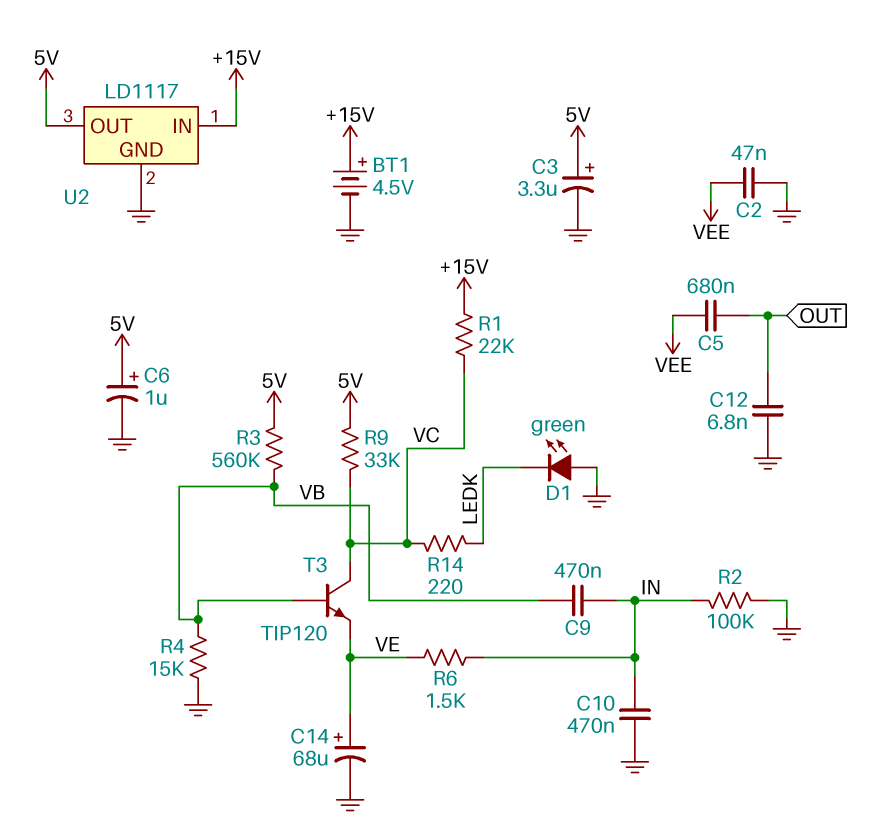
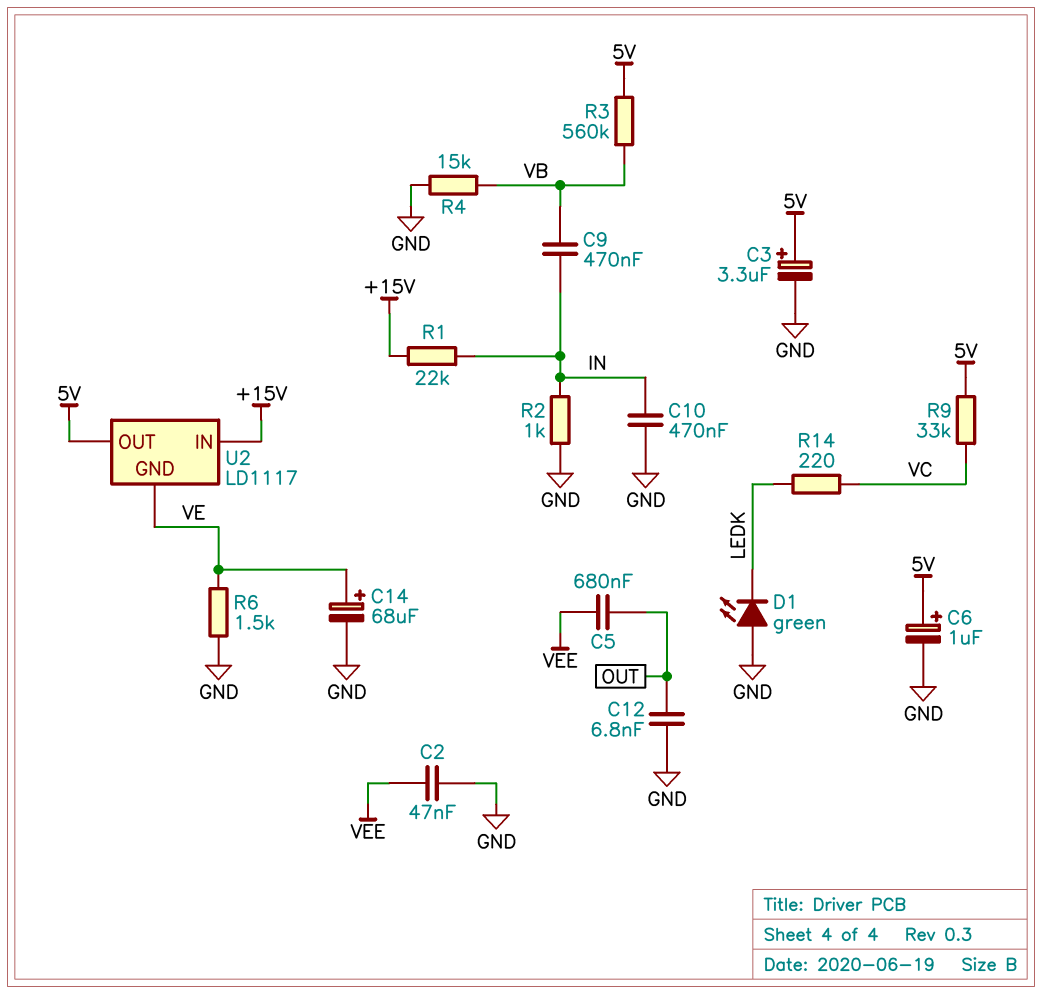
BT1: 4.5V (plus +15V, minus GND) -> none
R1: 22k (+15V, VC) -> 22k (+15V, IN)
R2: 100k (GND, IN) -> 1k (GND, IN)
R6: 1.5k (IN, VE) -> 1.5k (GND, VE)
T3: NPN TIP120 (B VB, C VC, E VE) -> none
U2 pin GND: GND -> VE

